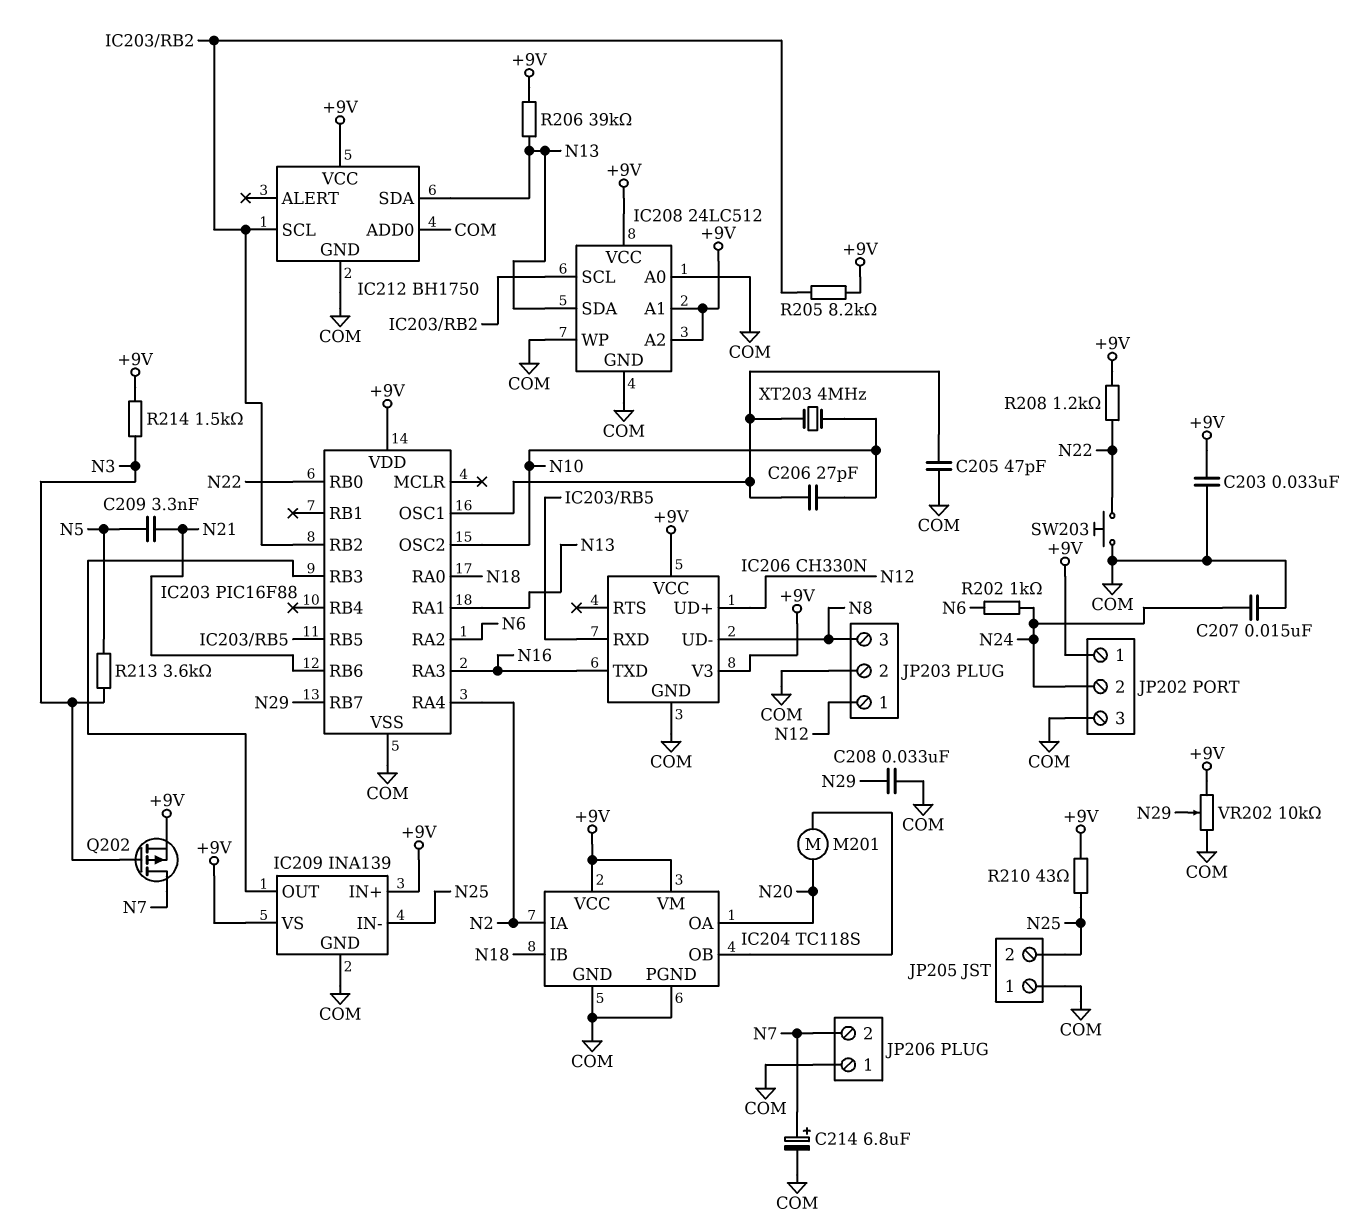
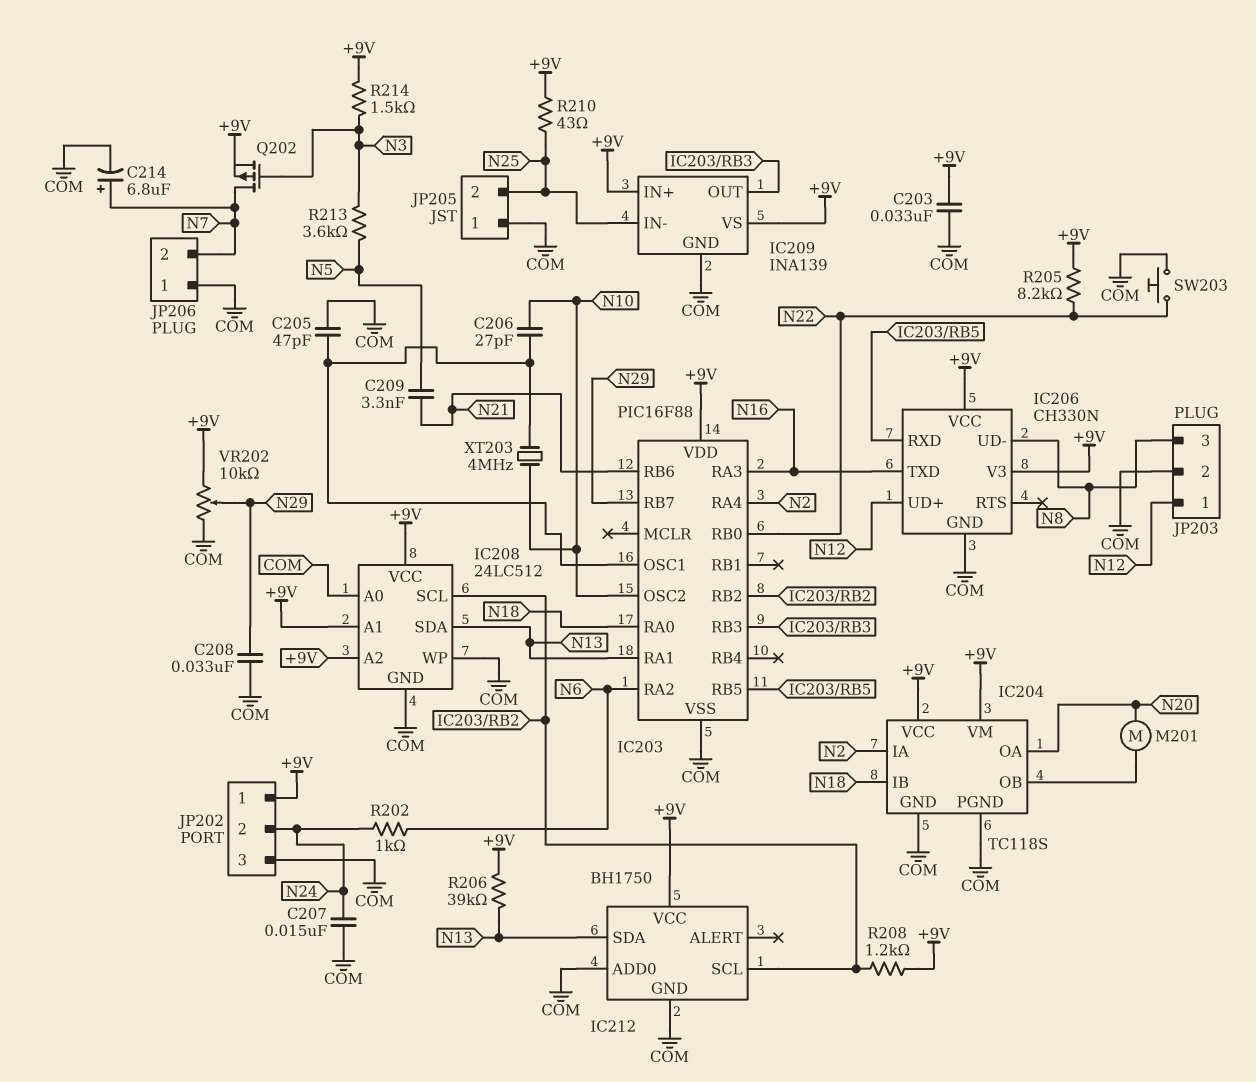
R205: 8.2k (+9V, IC203/RB2) -> 8.2k (+9V, N22)
R208: 1.2k (+9V, N22) -> 1.2k (+9V, IC203/RB2)

